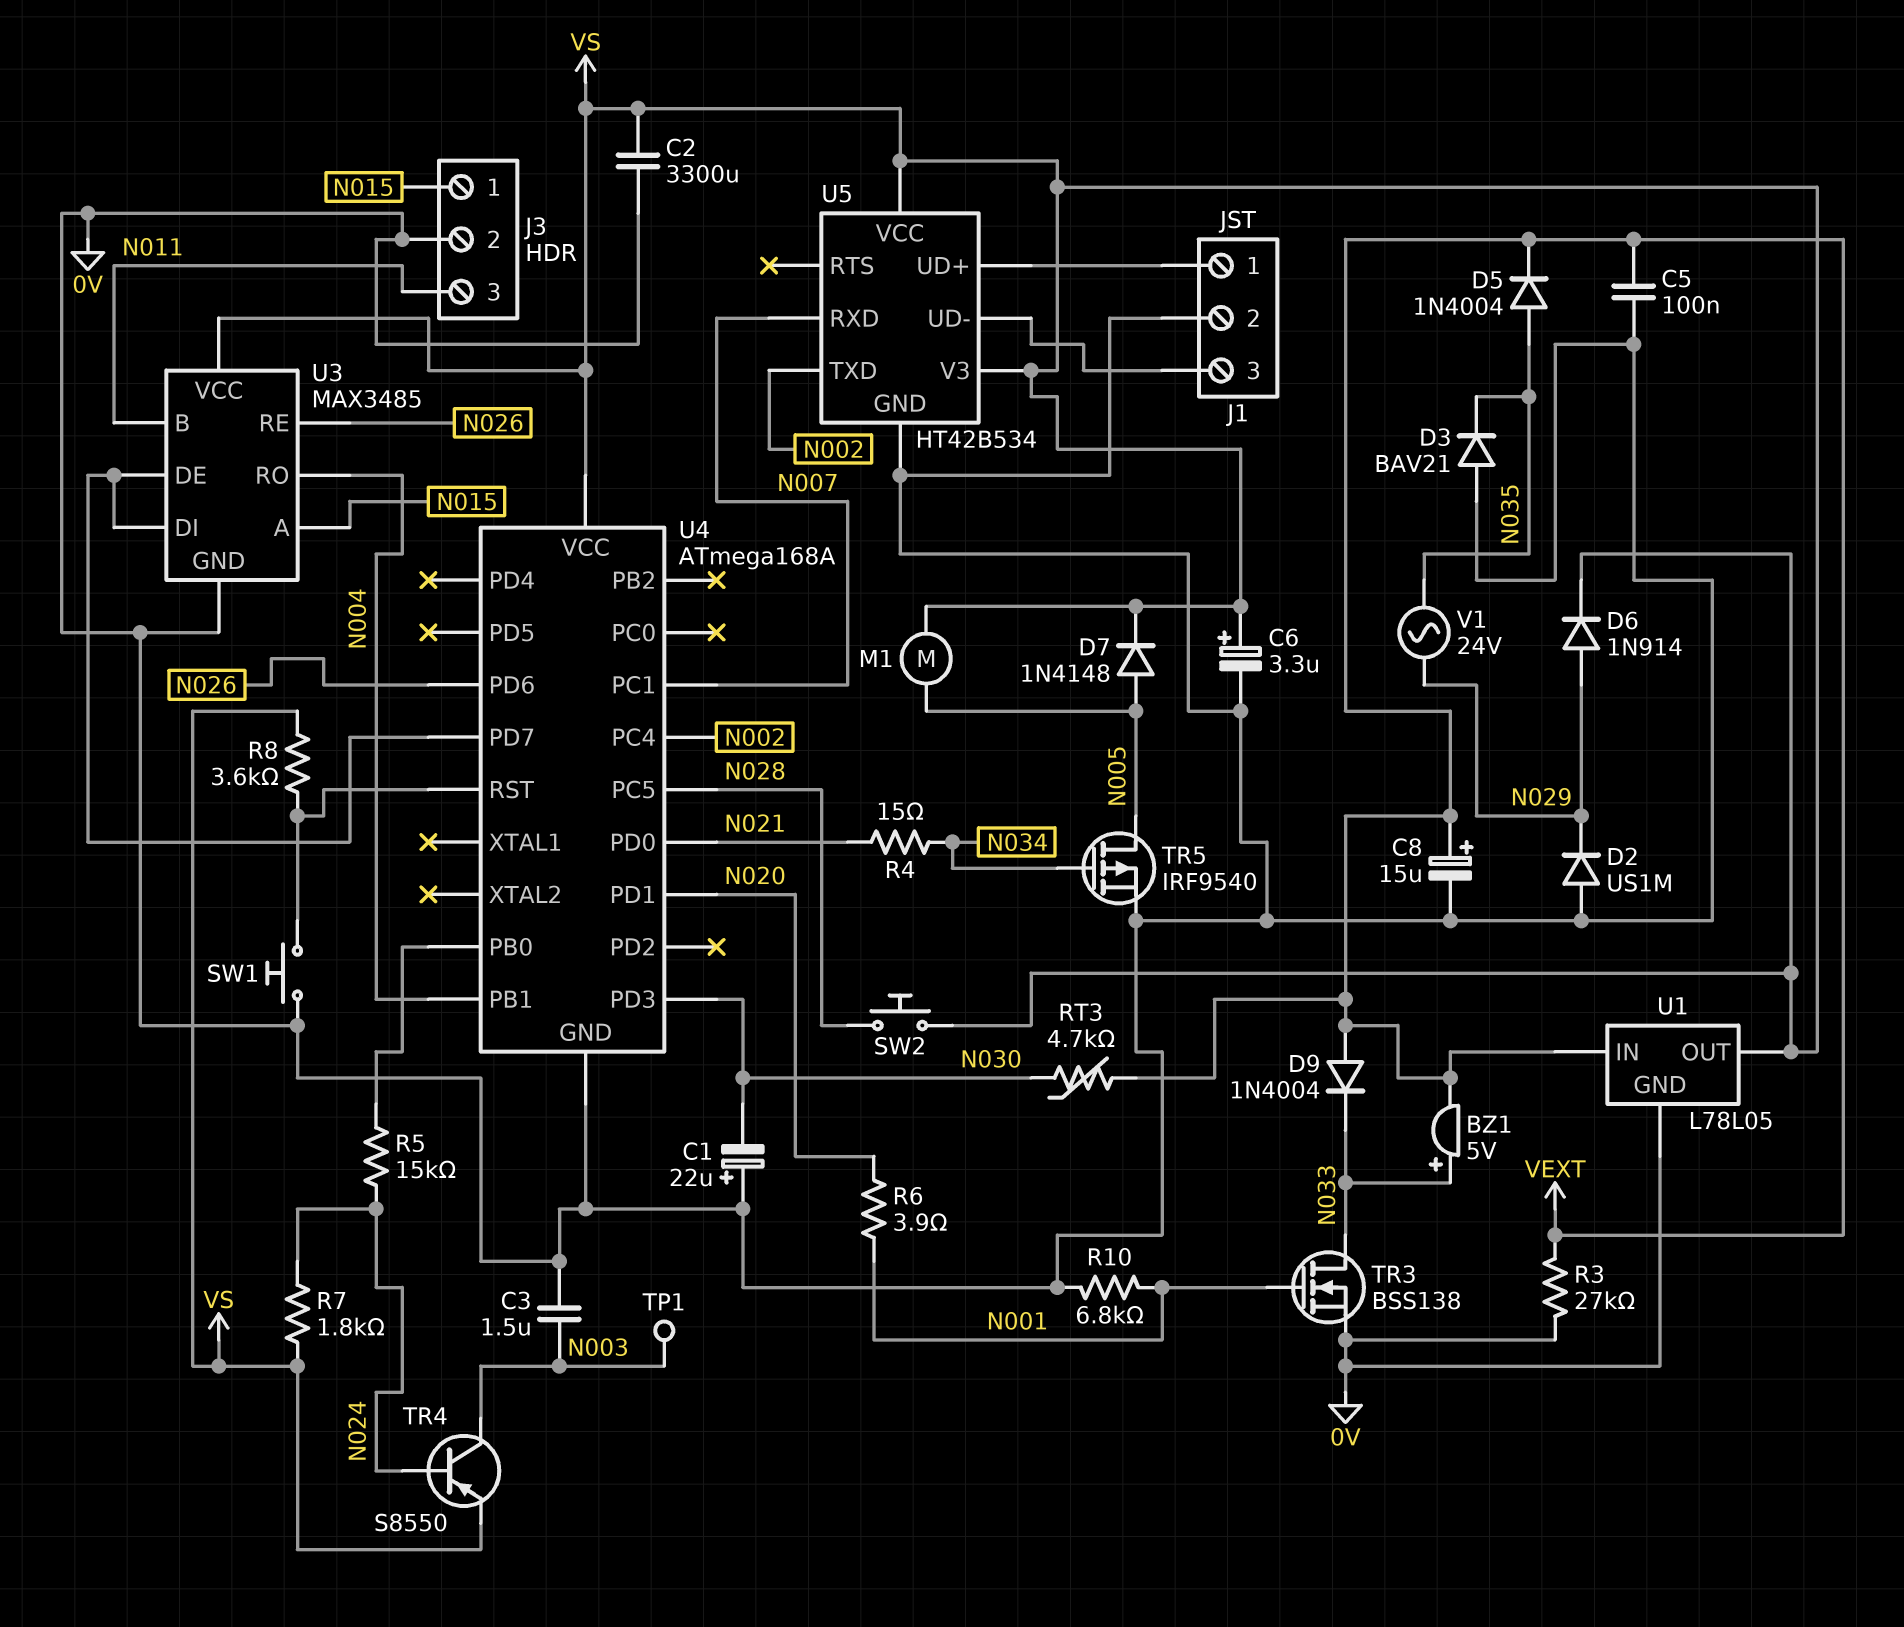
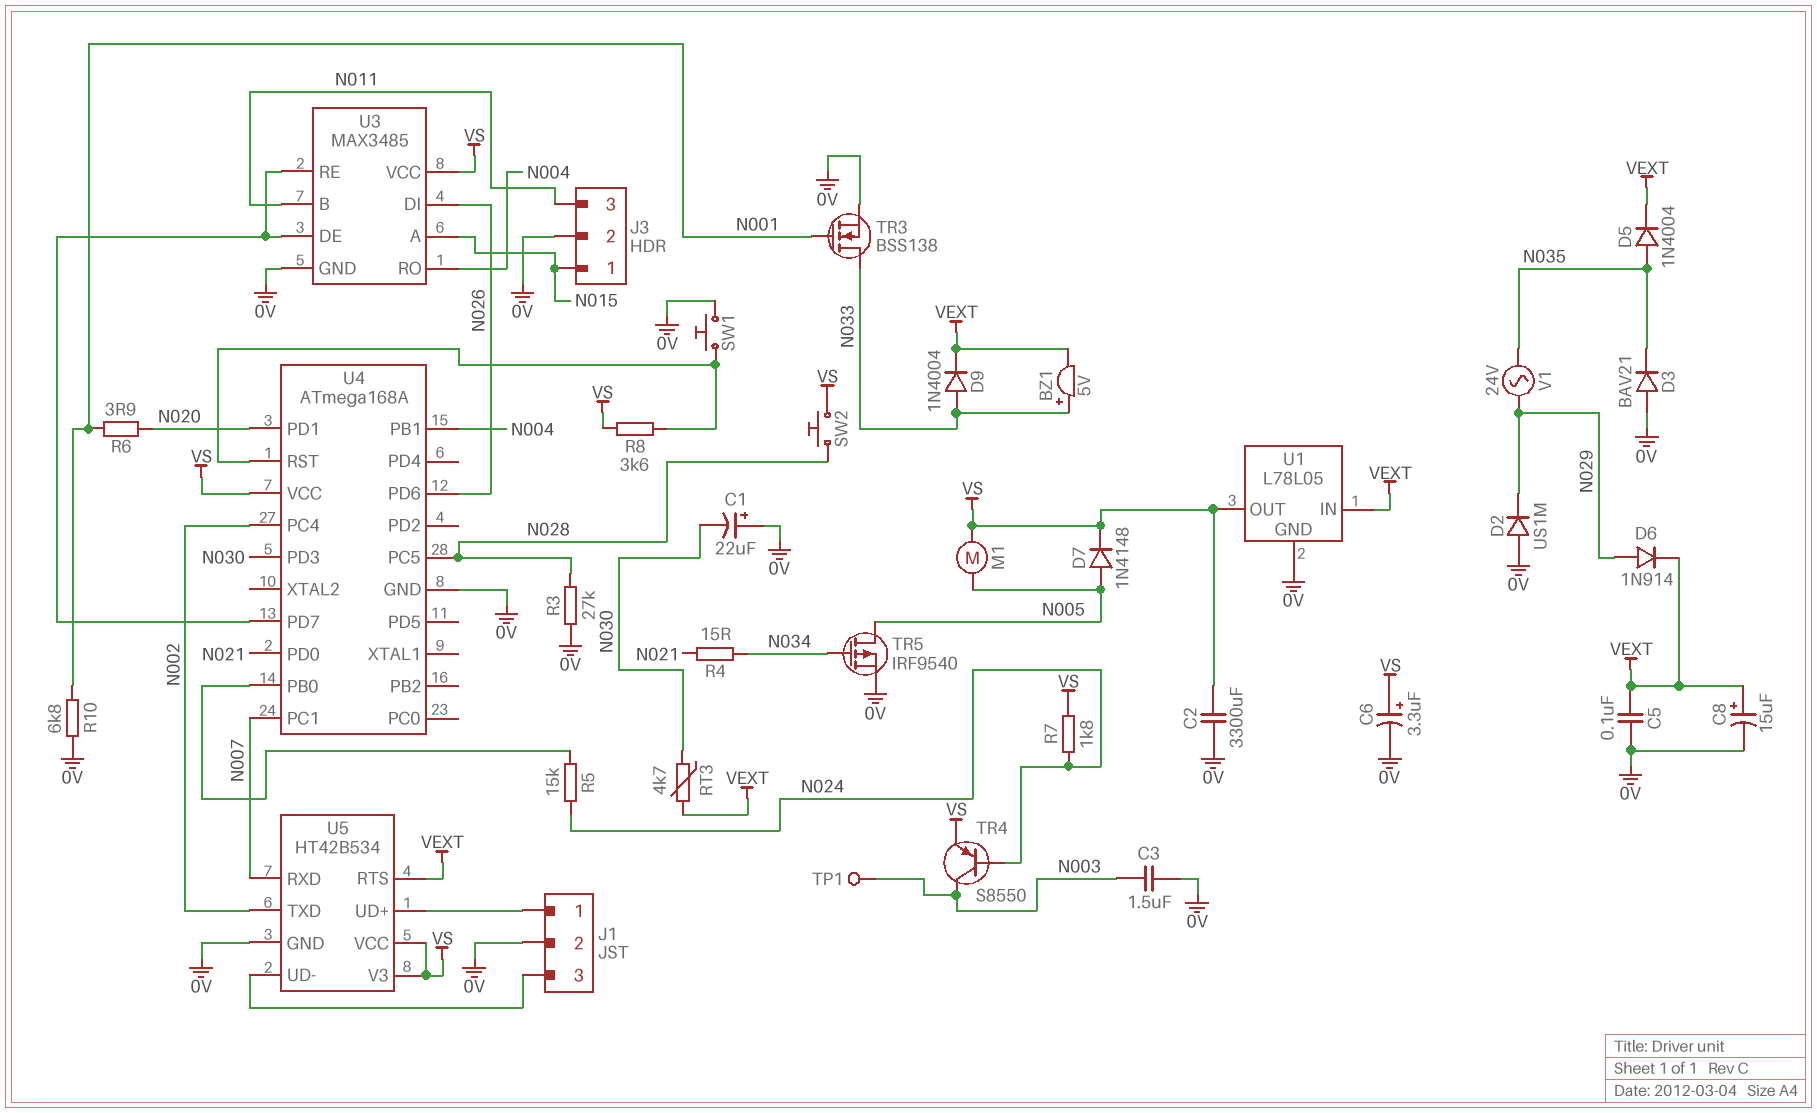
D6: diode 1N914 (A N029, K VS) -> diode 1N914 (A N029, K VEXT)
D9: diode 1N4004 (A VEXT, K N033) -> diode 1N4004 (A N033, K VEXT)
R3: 27k (0V, VEXT) -> 27k (0V, N028)
U3 pin DI: U3/DE -> N026
U3 pin RE: N026 -> U3/DE
U5 pin RTS: none -> VEXT

